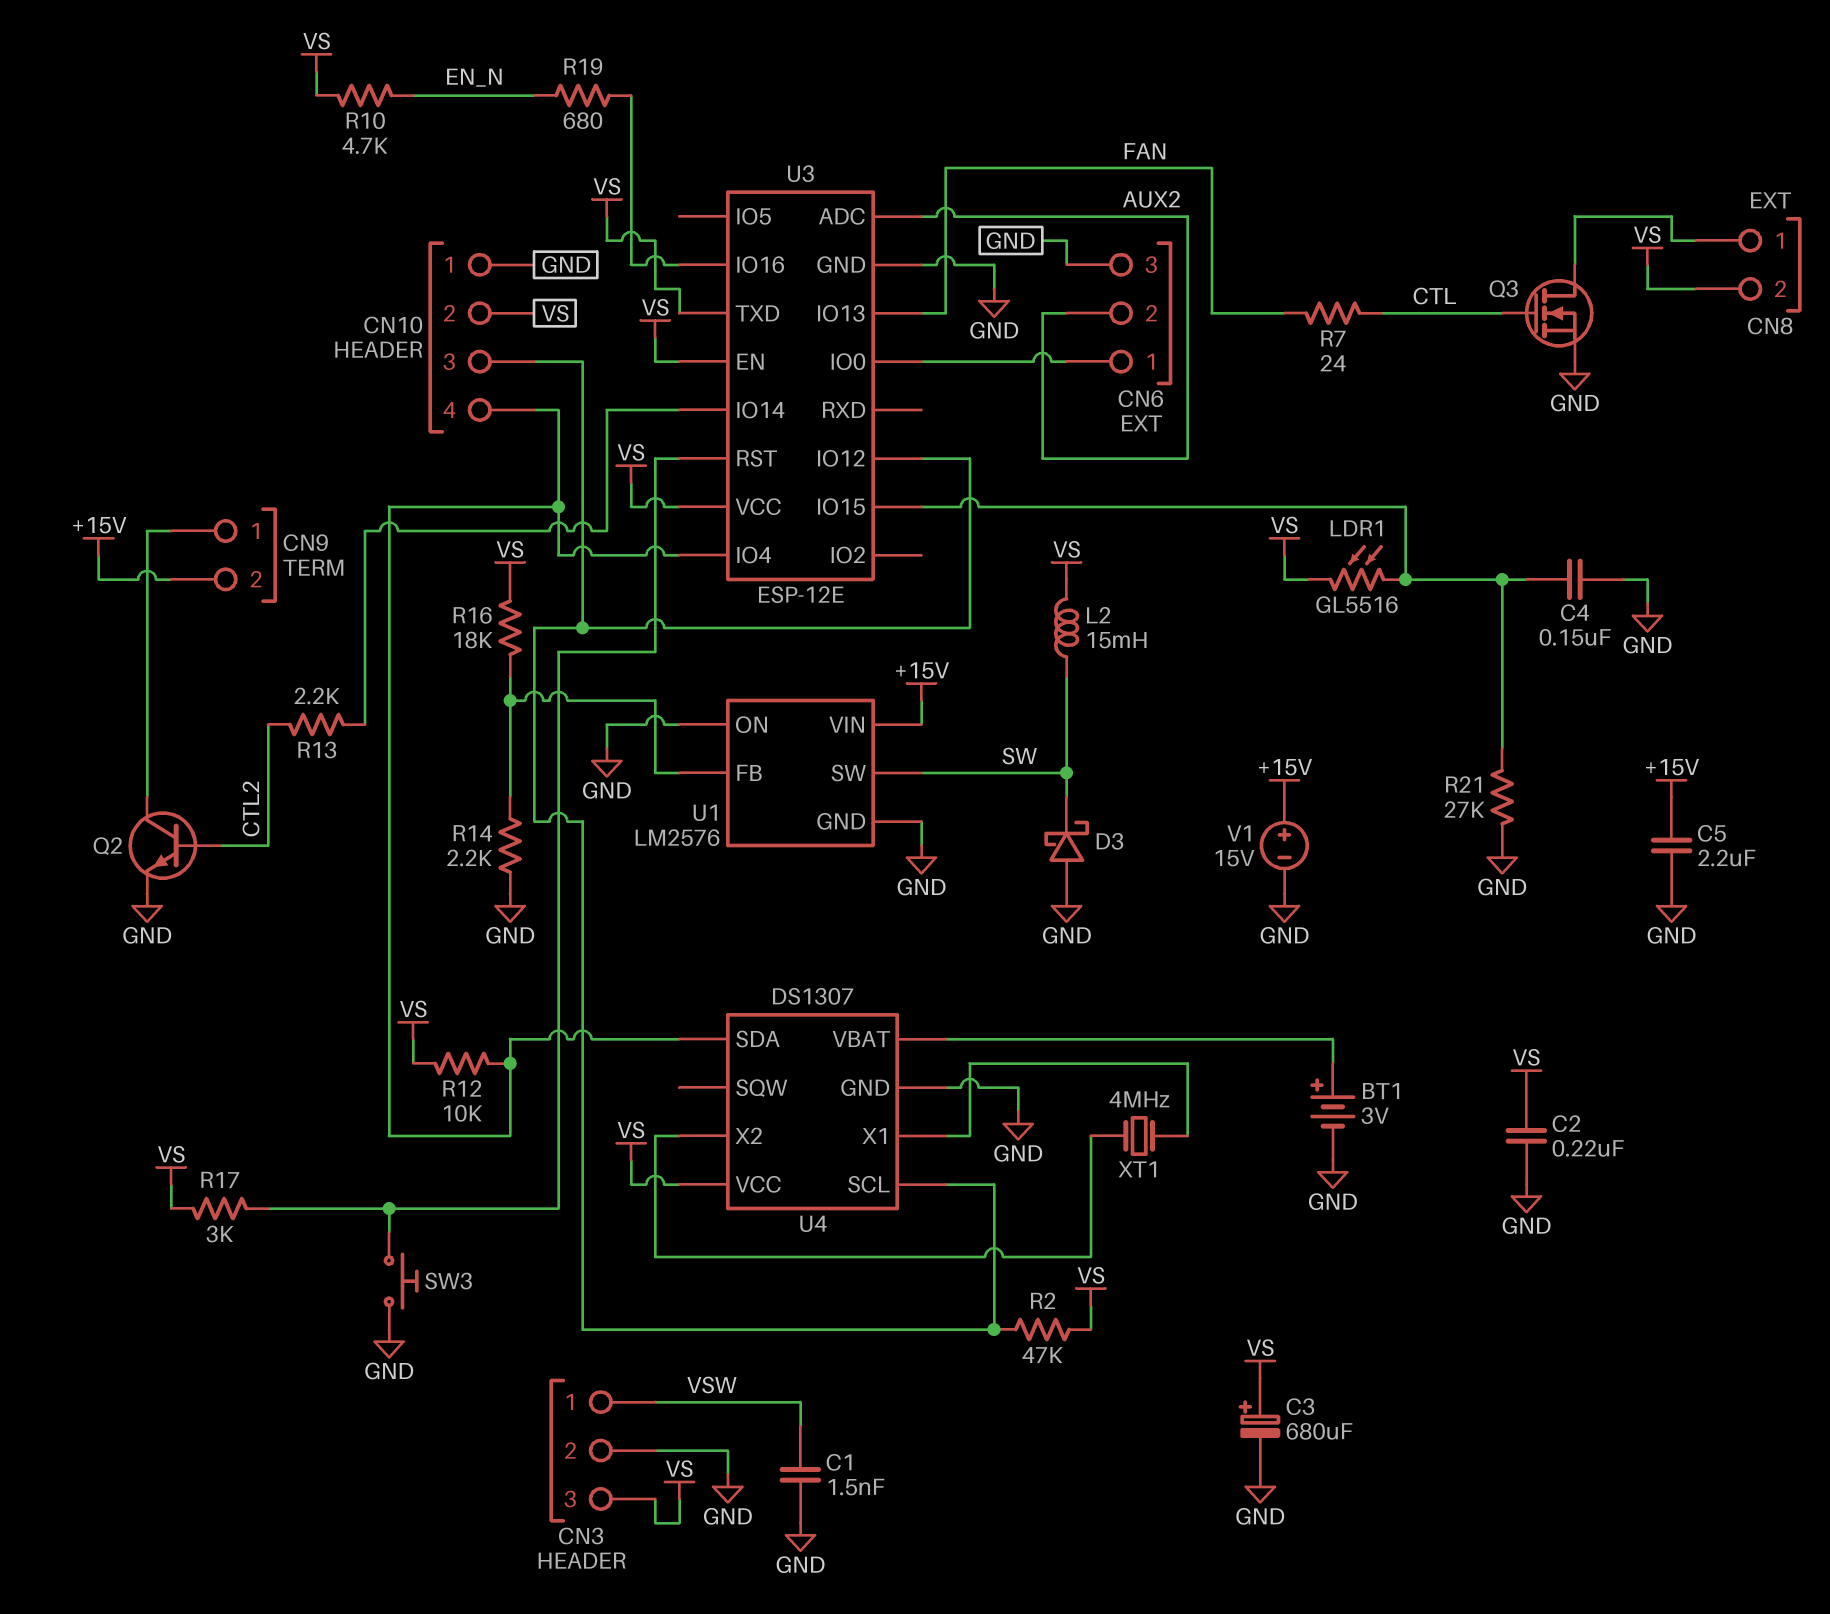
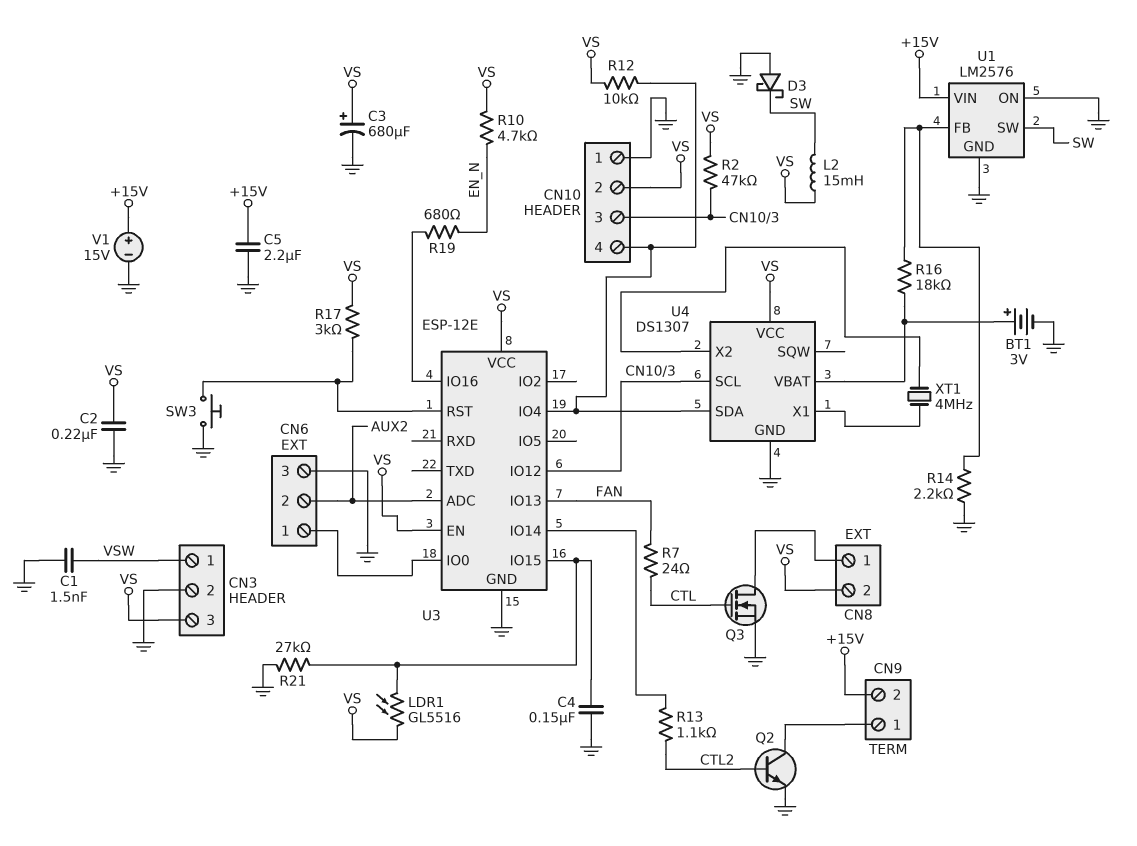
R13: 2.2k (CTL2, U3/IO14) -> 1.1k (CTL2, U3/IO14)
R16: 18k (U1/FB, VS) -> 18k (U1/FB, U4/VBAT)
U3 pin TXD: VS -> none

